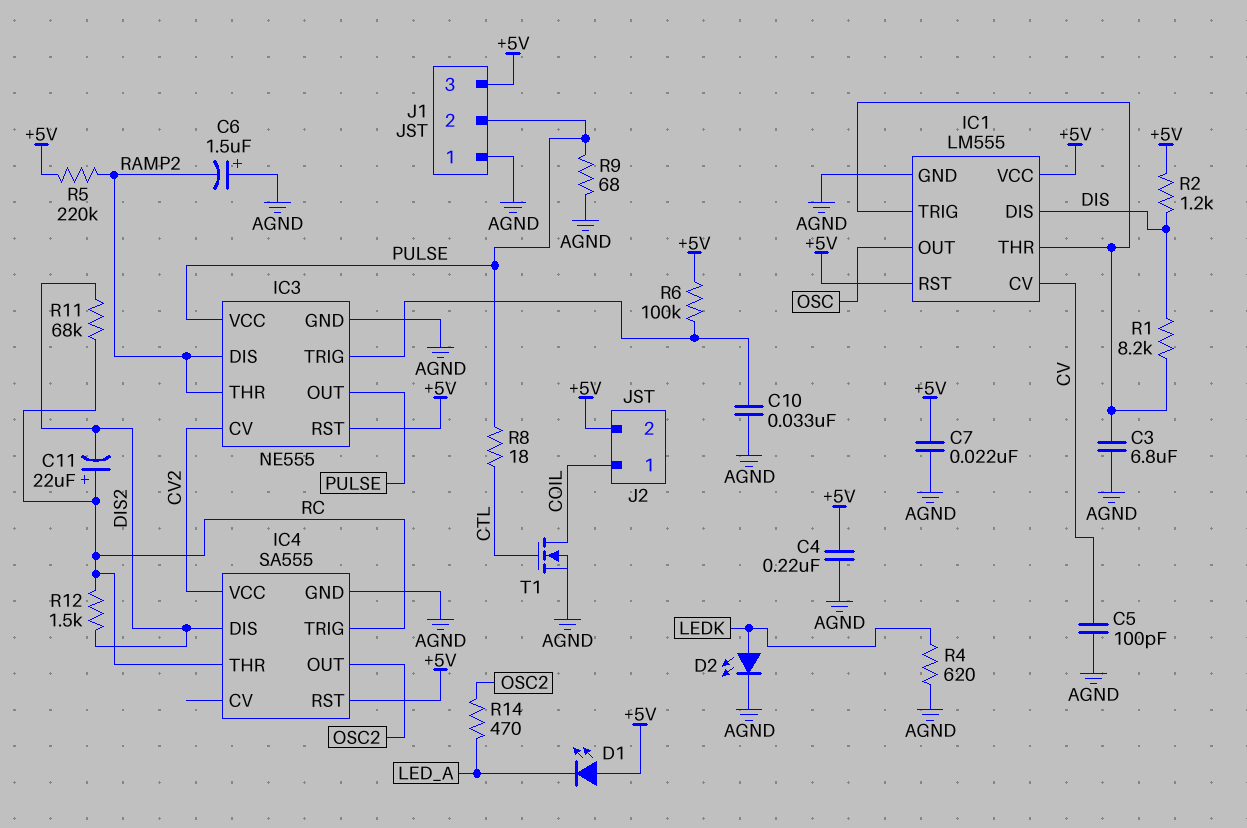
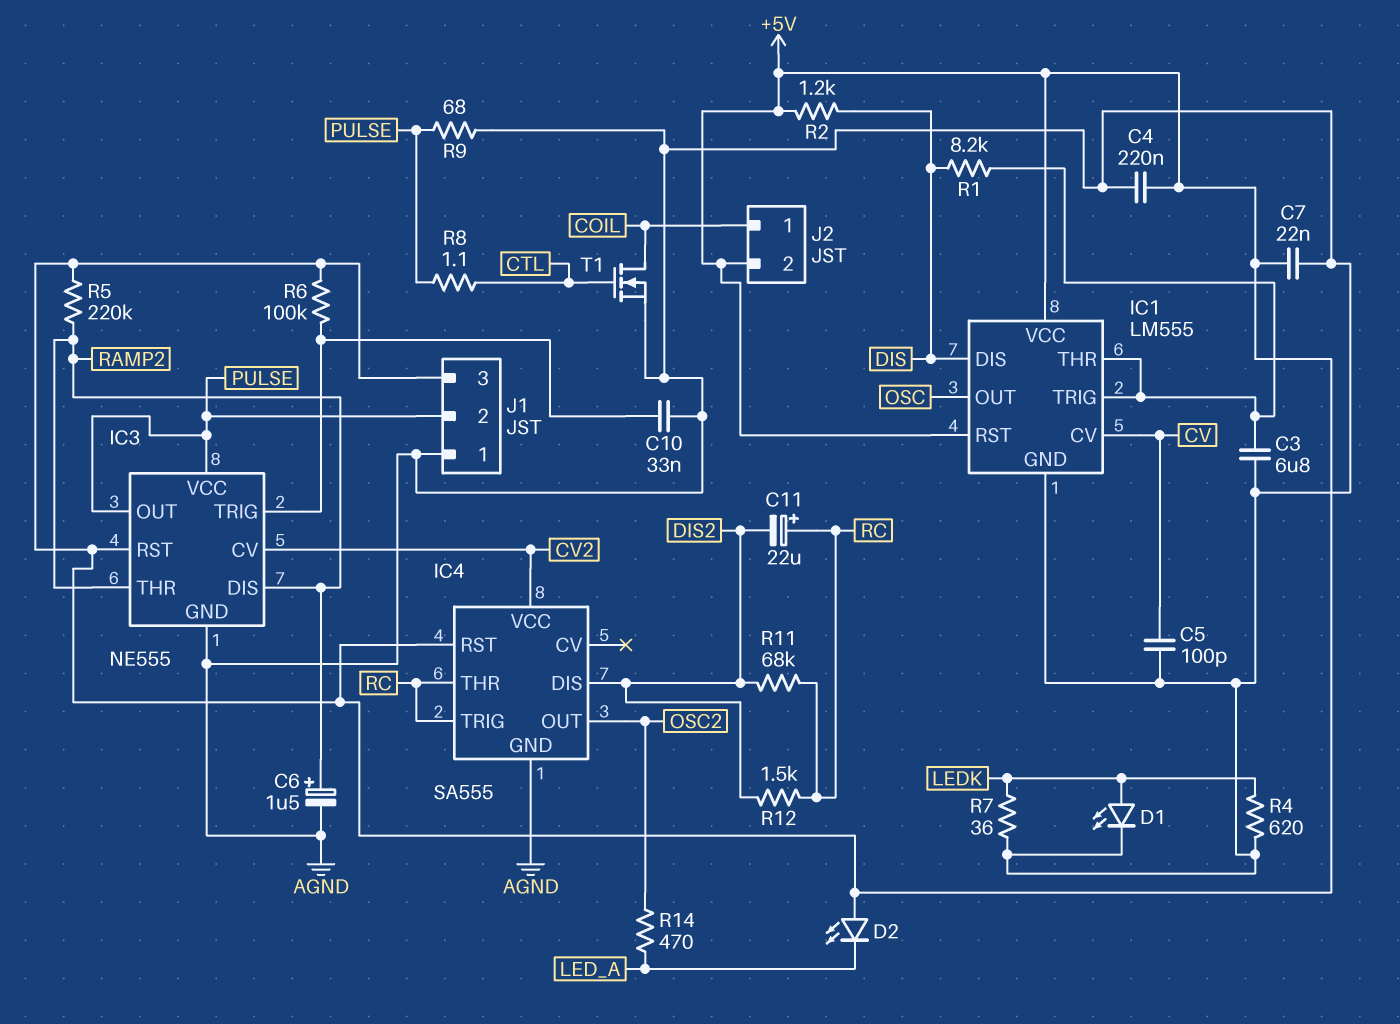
C6: 1.5uF (plus AGND, minus RAMP2) -> 1.5uF (plus RAMP2, minus AGND)
D1: LED (A +5V, K LED_A) -> LED (A LEDK, K AGND)
D2: LED (A LEDK, K AGND) -> LED (A +5V, K LED_A)
R7: none -> 36 (AGND, LEDK)
R8: 18 (CTL, PULSE) -> 1.1 (CTL, PULSE)

